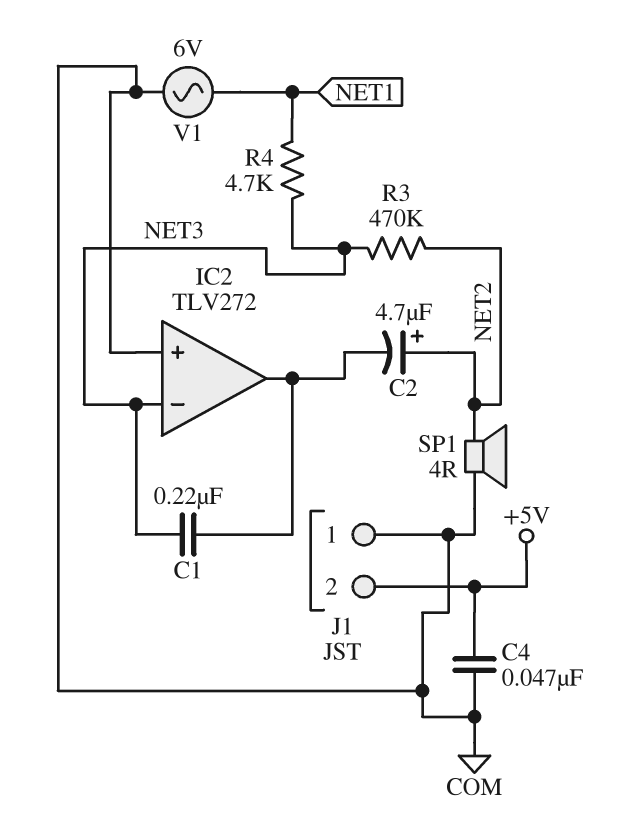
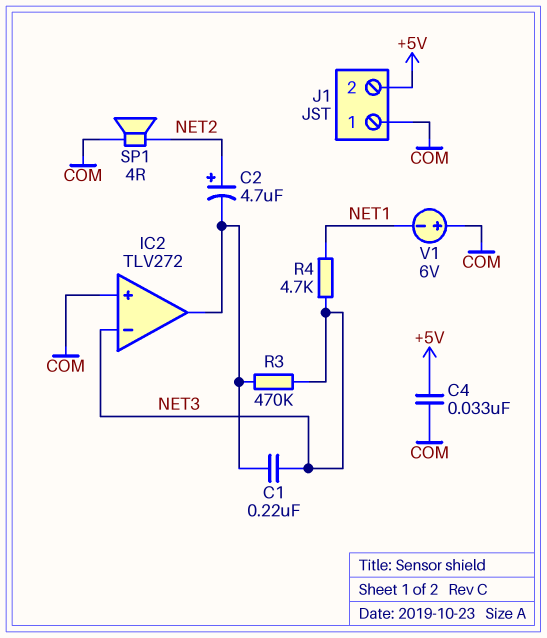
C4: 47nF (+5V, COM) -> 33nF (+5V, COM)
R3: 470k (NET2, NET3) -> 470k (IC2/out, NET3)
V1: AC 6V (COM, NET1) -> 6V (plus COM, minus NET1)

